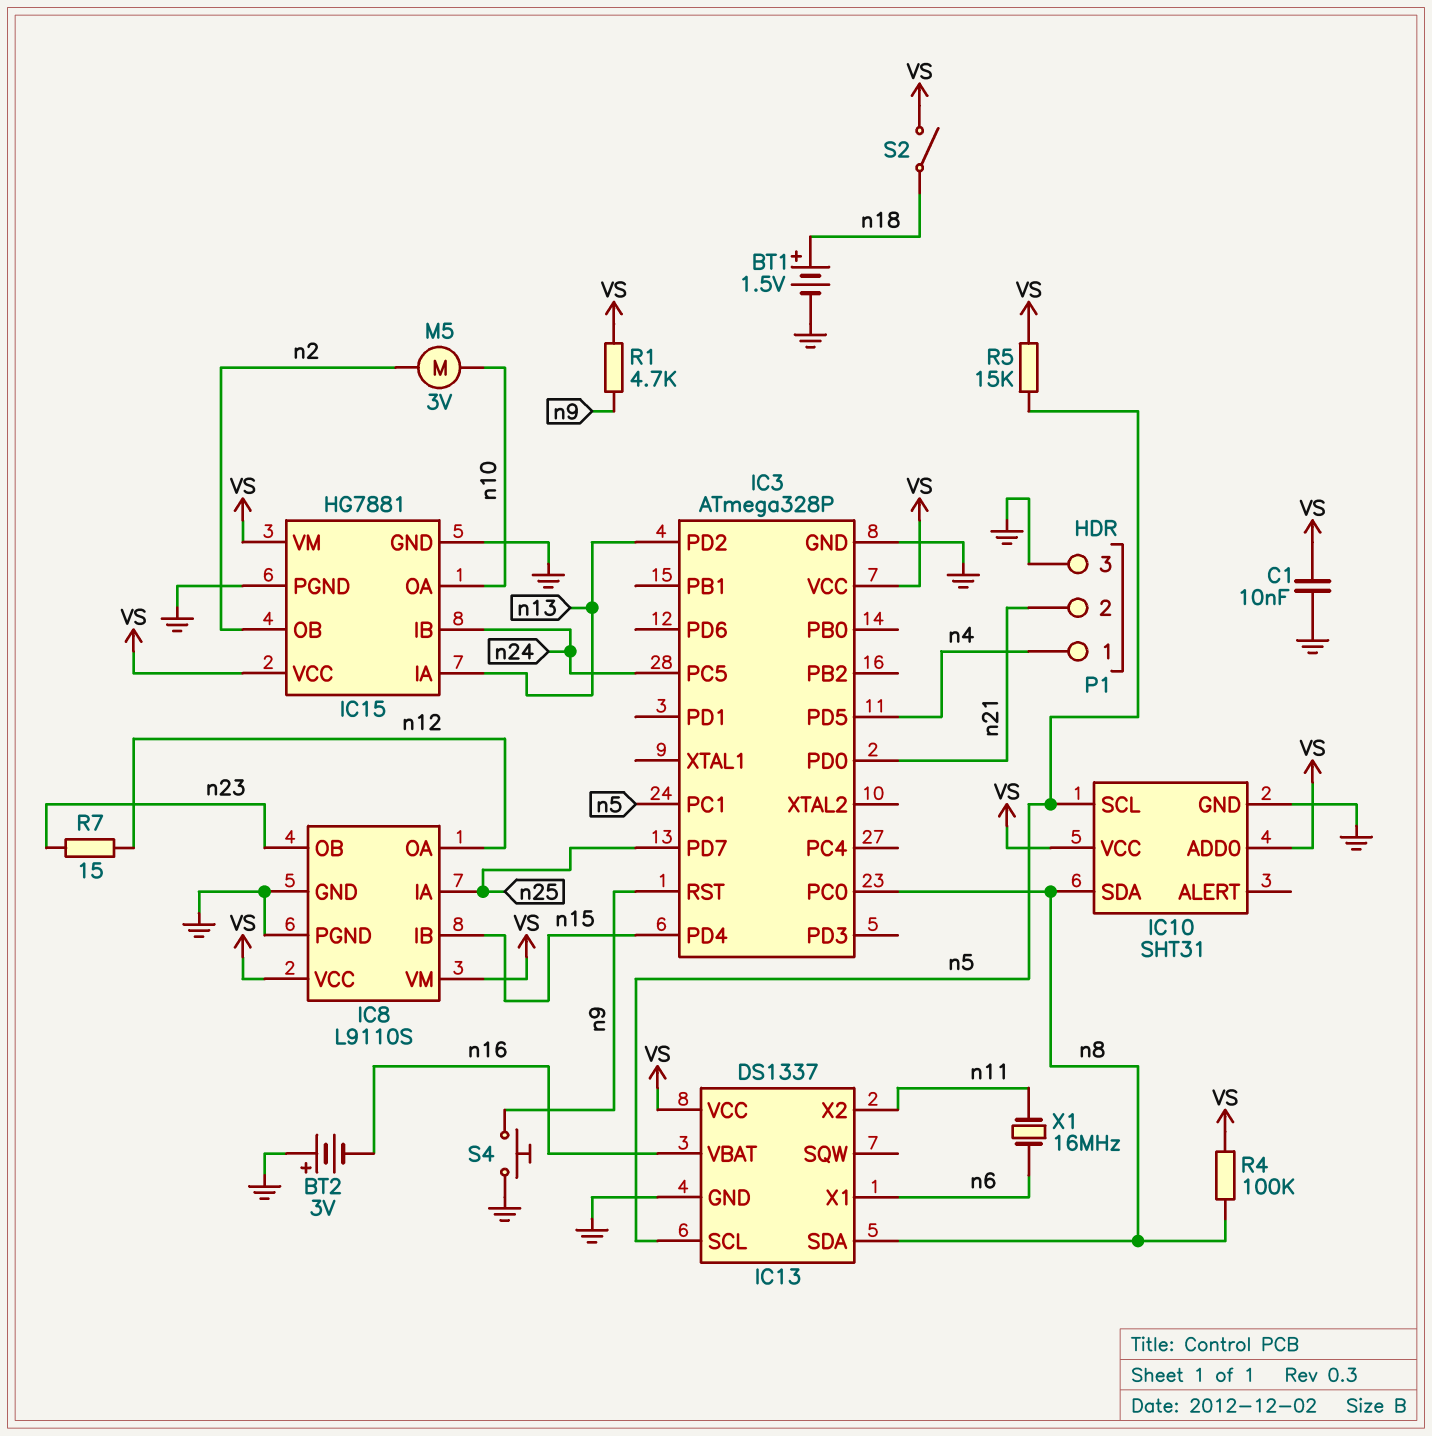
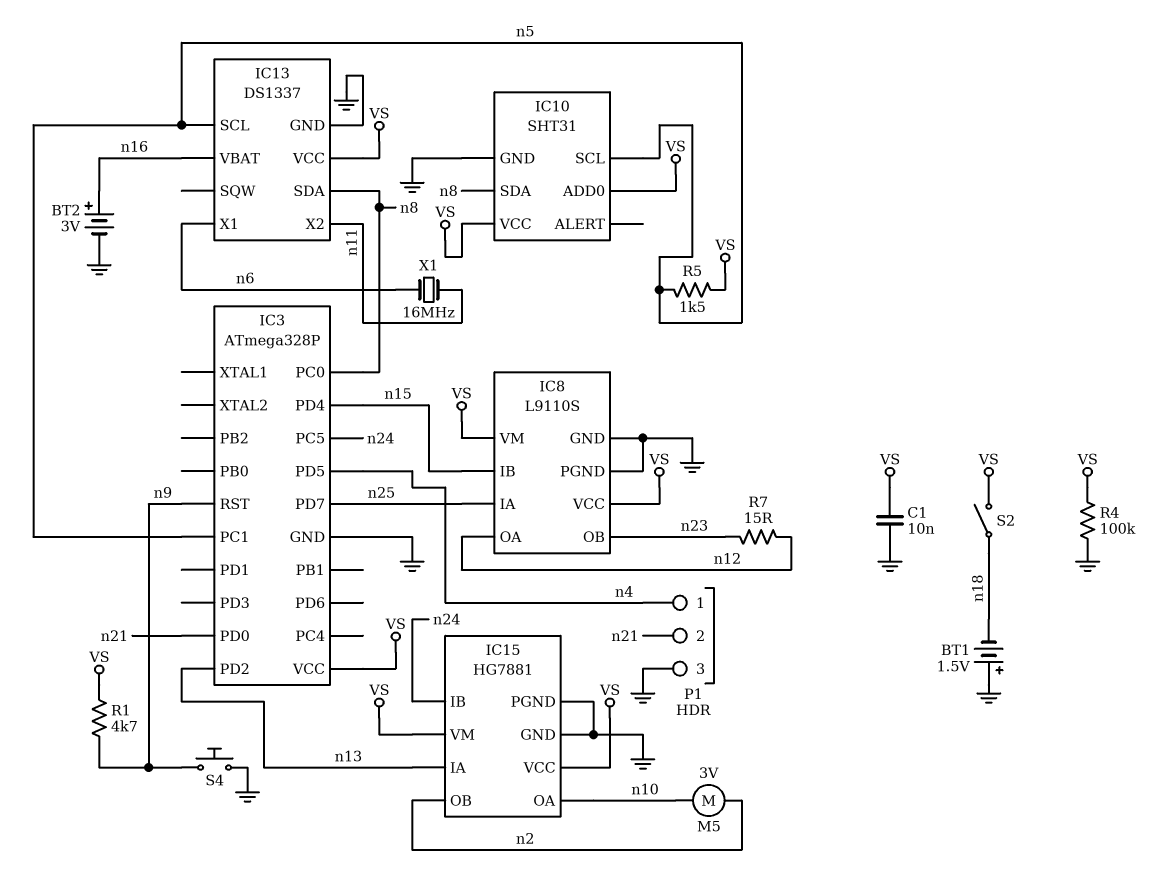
BT1: 1.5V (plus n18, minus GND) -> 1.5V (plus GND, minus n18)
BT2: 3V (plus GND, minus n16) -> 3V (plus n16, minus GND)
R4: 100k (VS, n8) -> 100k (GND, VS)
R5: 15k (VS, n5) -> 1.5k (VS, n5)

